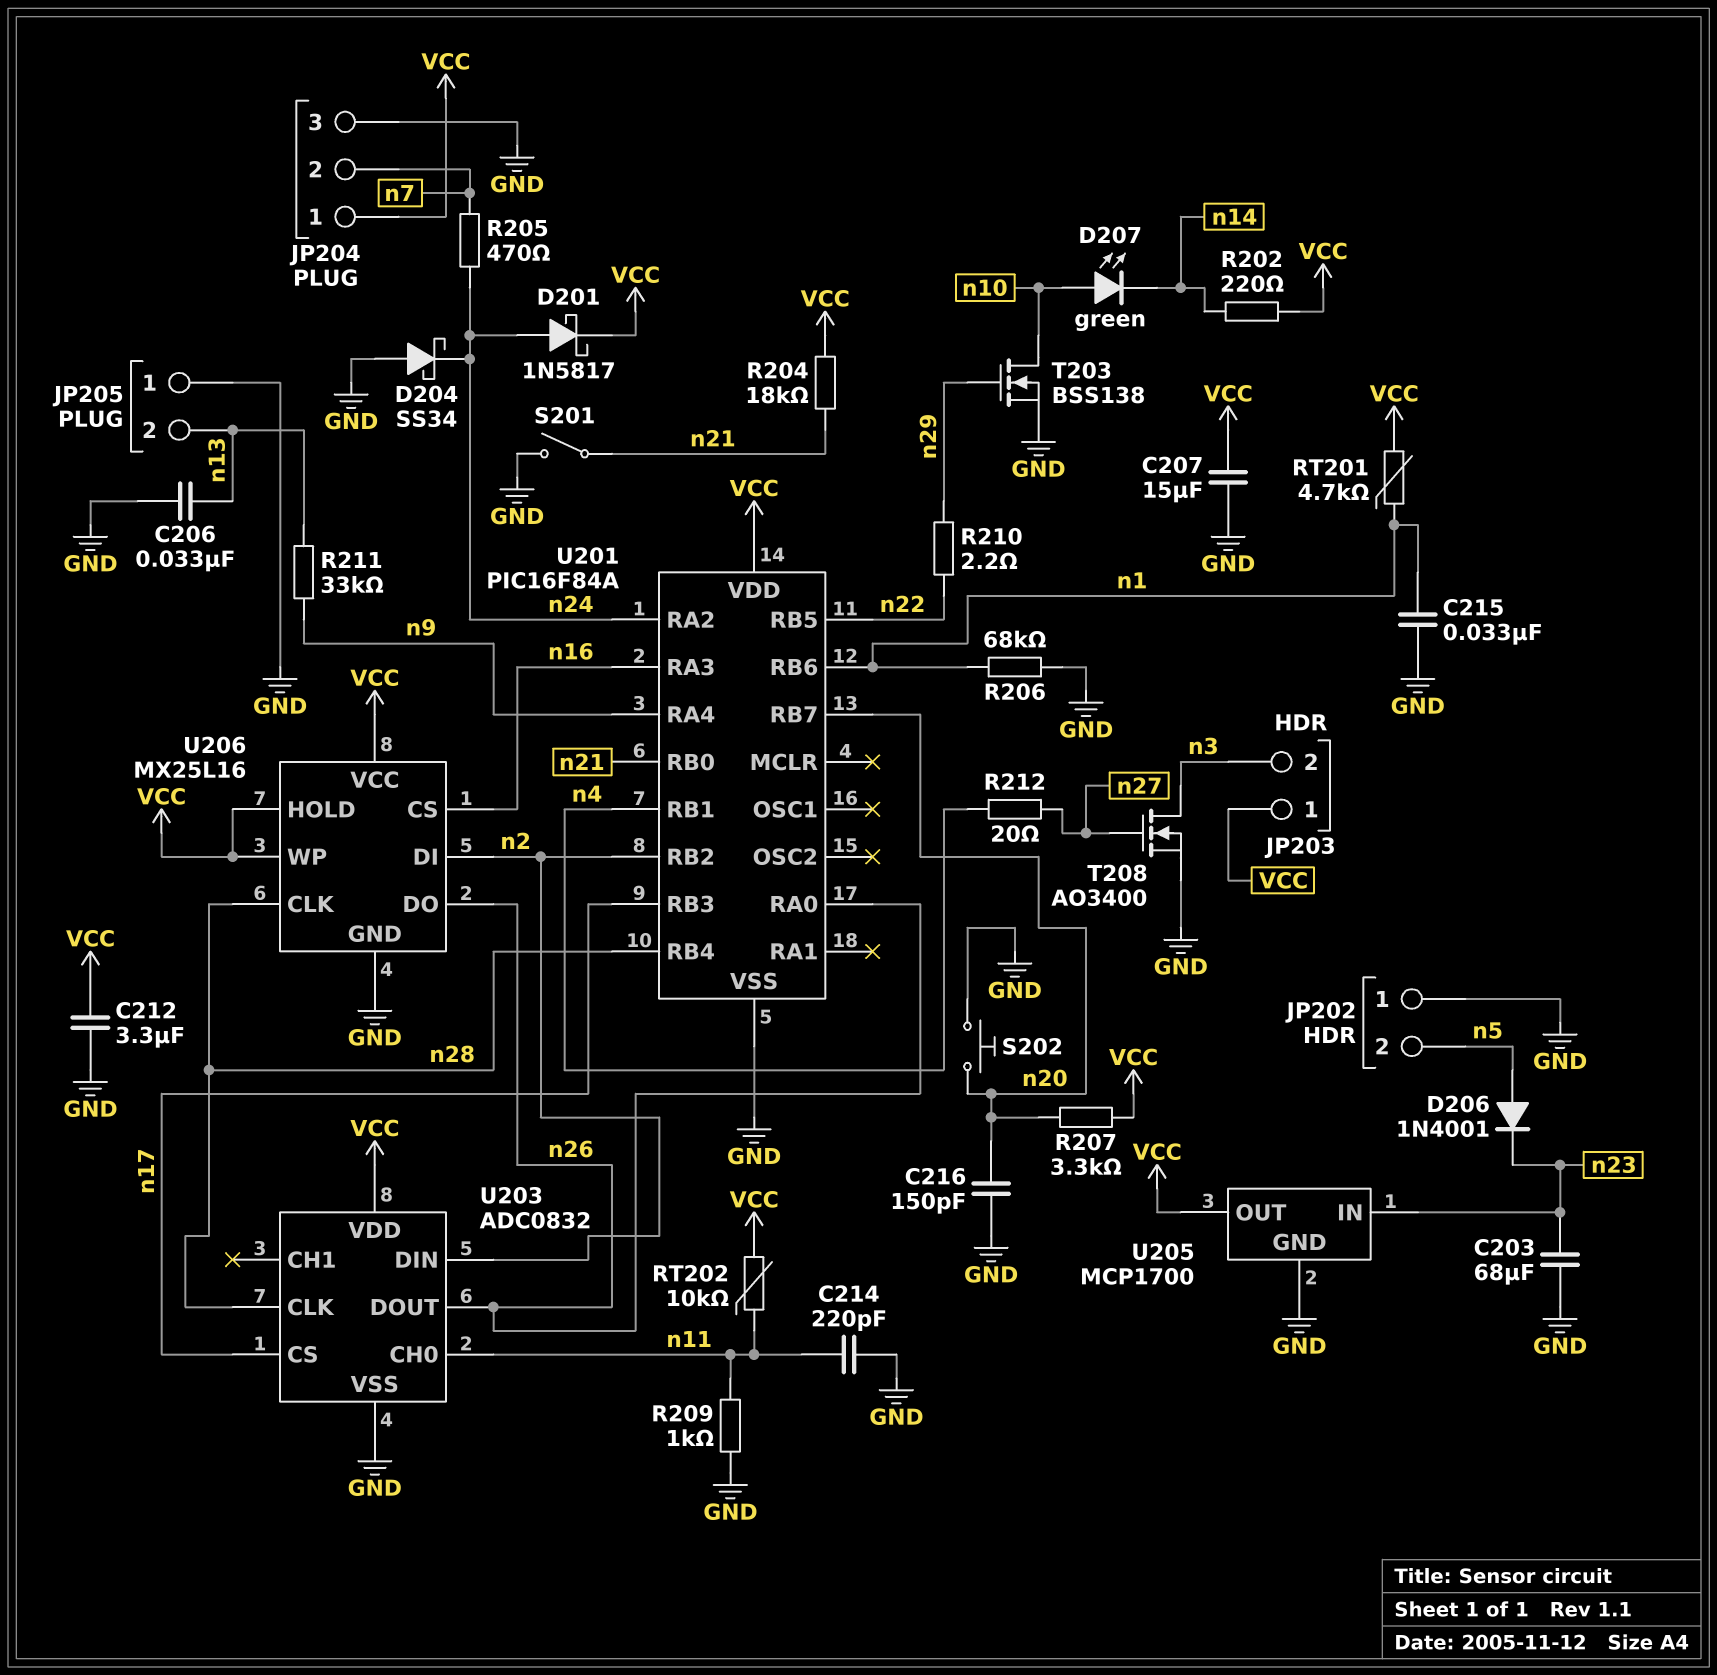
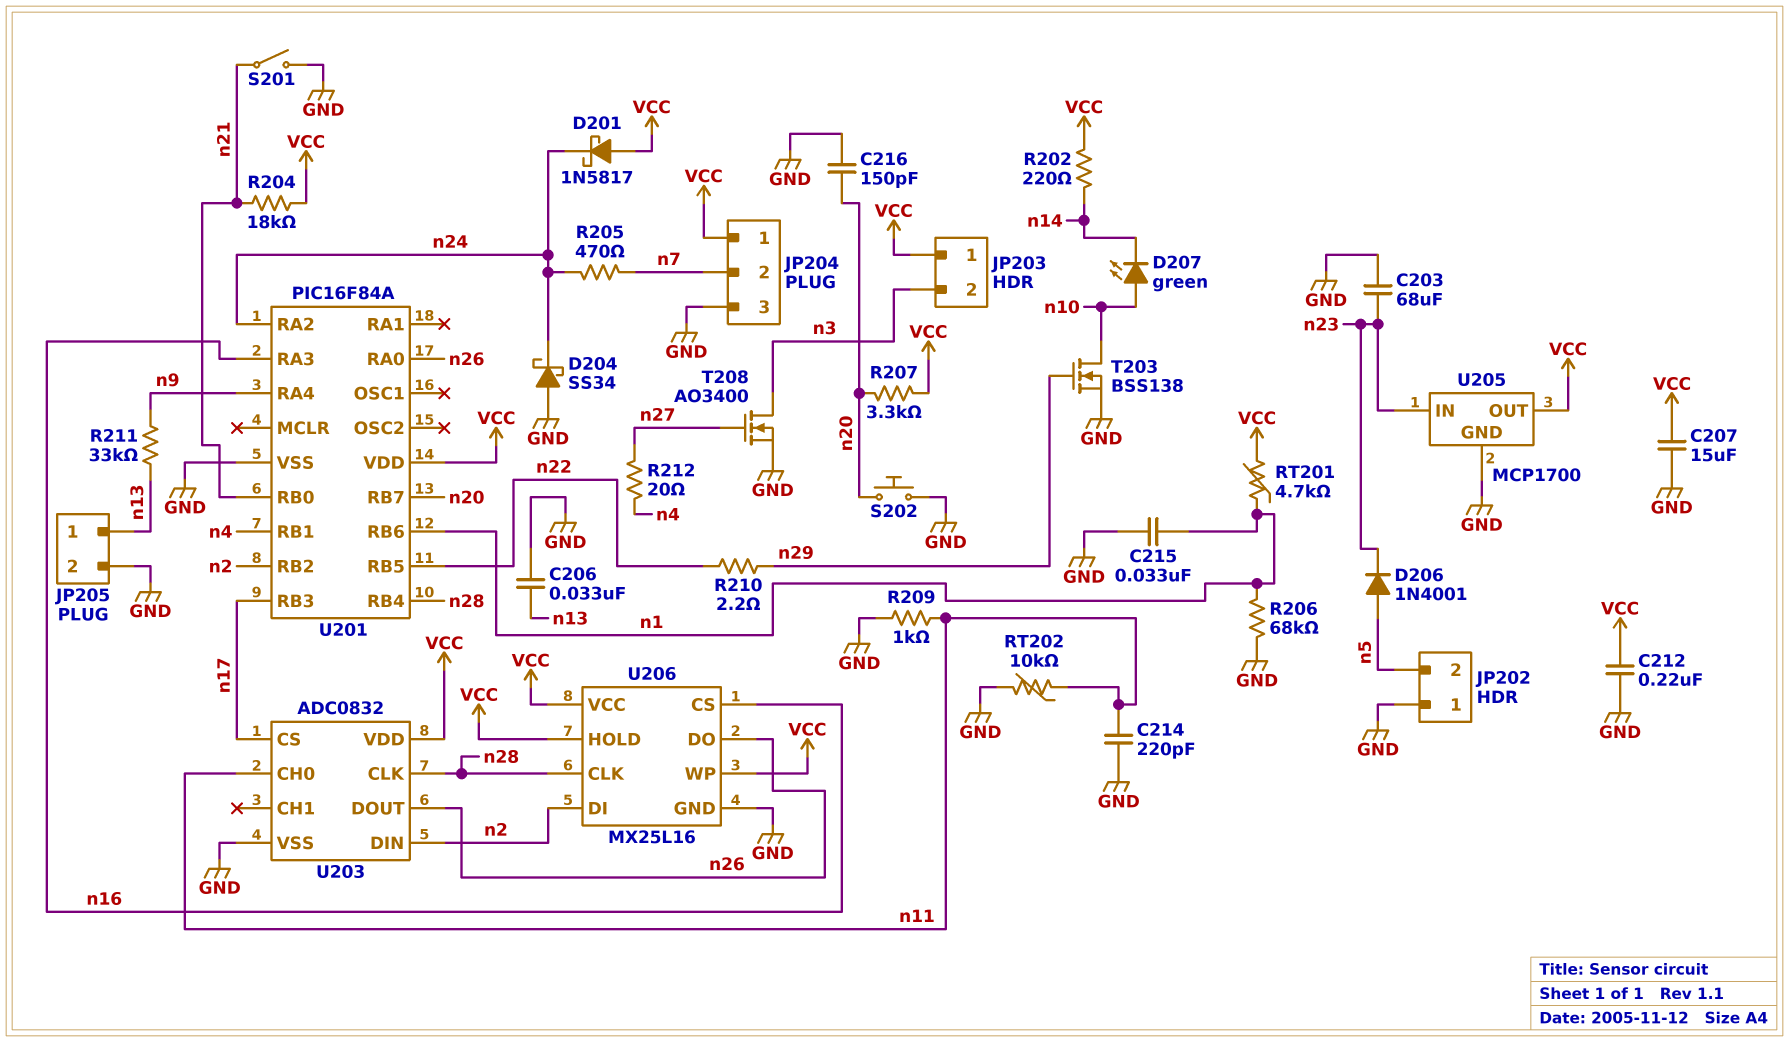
C212: 3.3uF (GND, VCC) -> 220nF (GND, VCC)
D201: schottky 1N5817 (A n24, K VCC) -> schottky 1N5817 (A VCC, K n24)
JP205 pin 1: GND -> n13
JP205 pin 2: n13 -> GND
RT202: 10k (VCC, n11) -> 10k (GND, n11)

